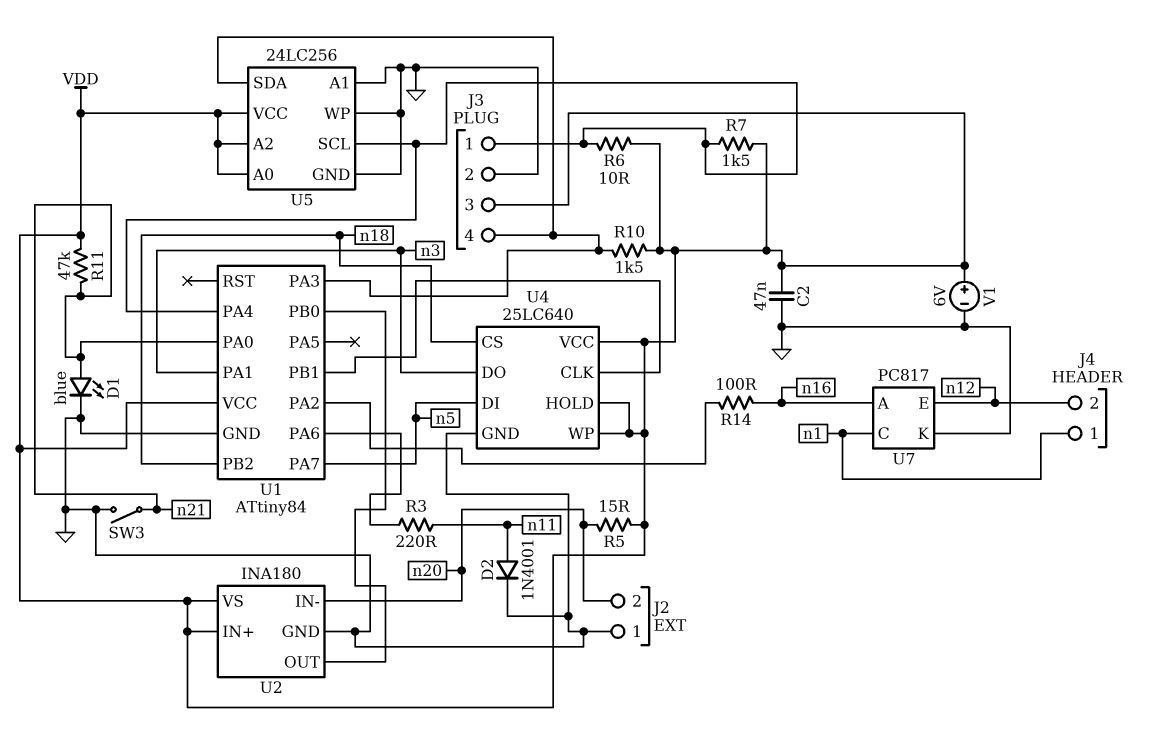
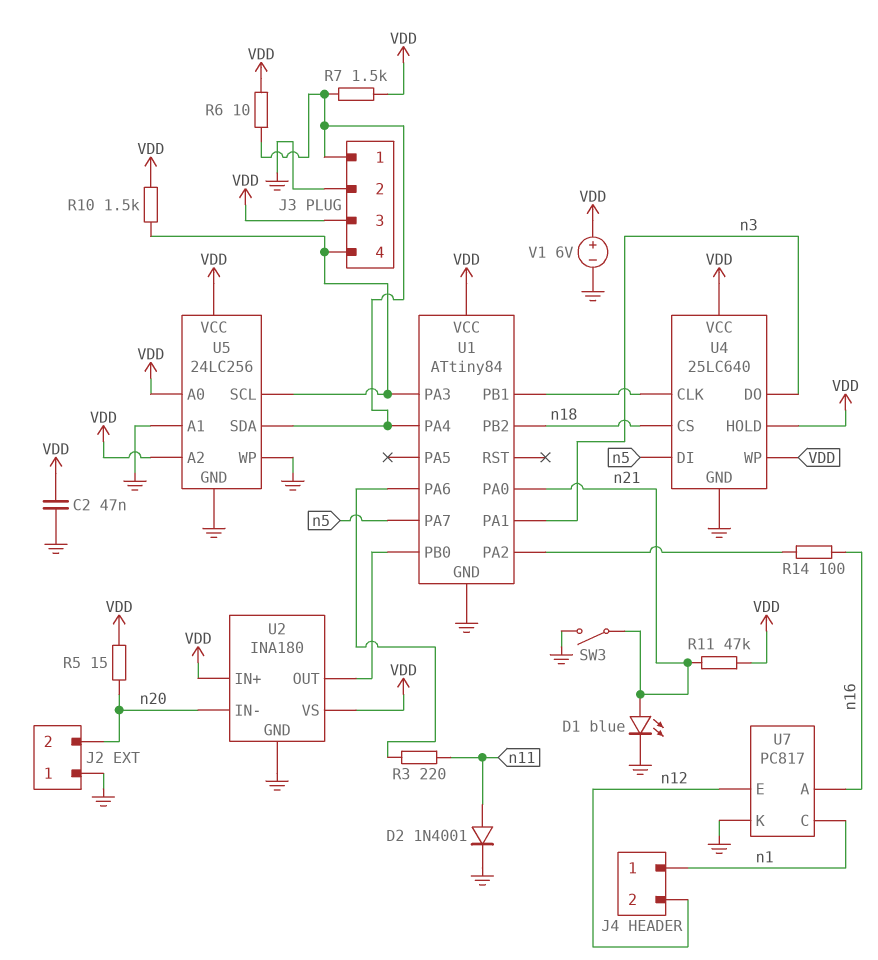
U5 pin SCL: J3/1 -> J3/4
U5 pin SDA: J3/4 -> J3/1

